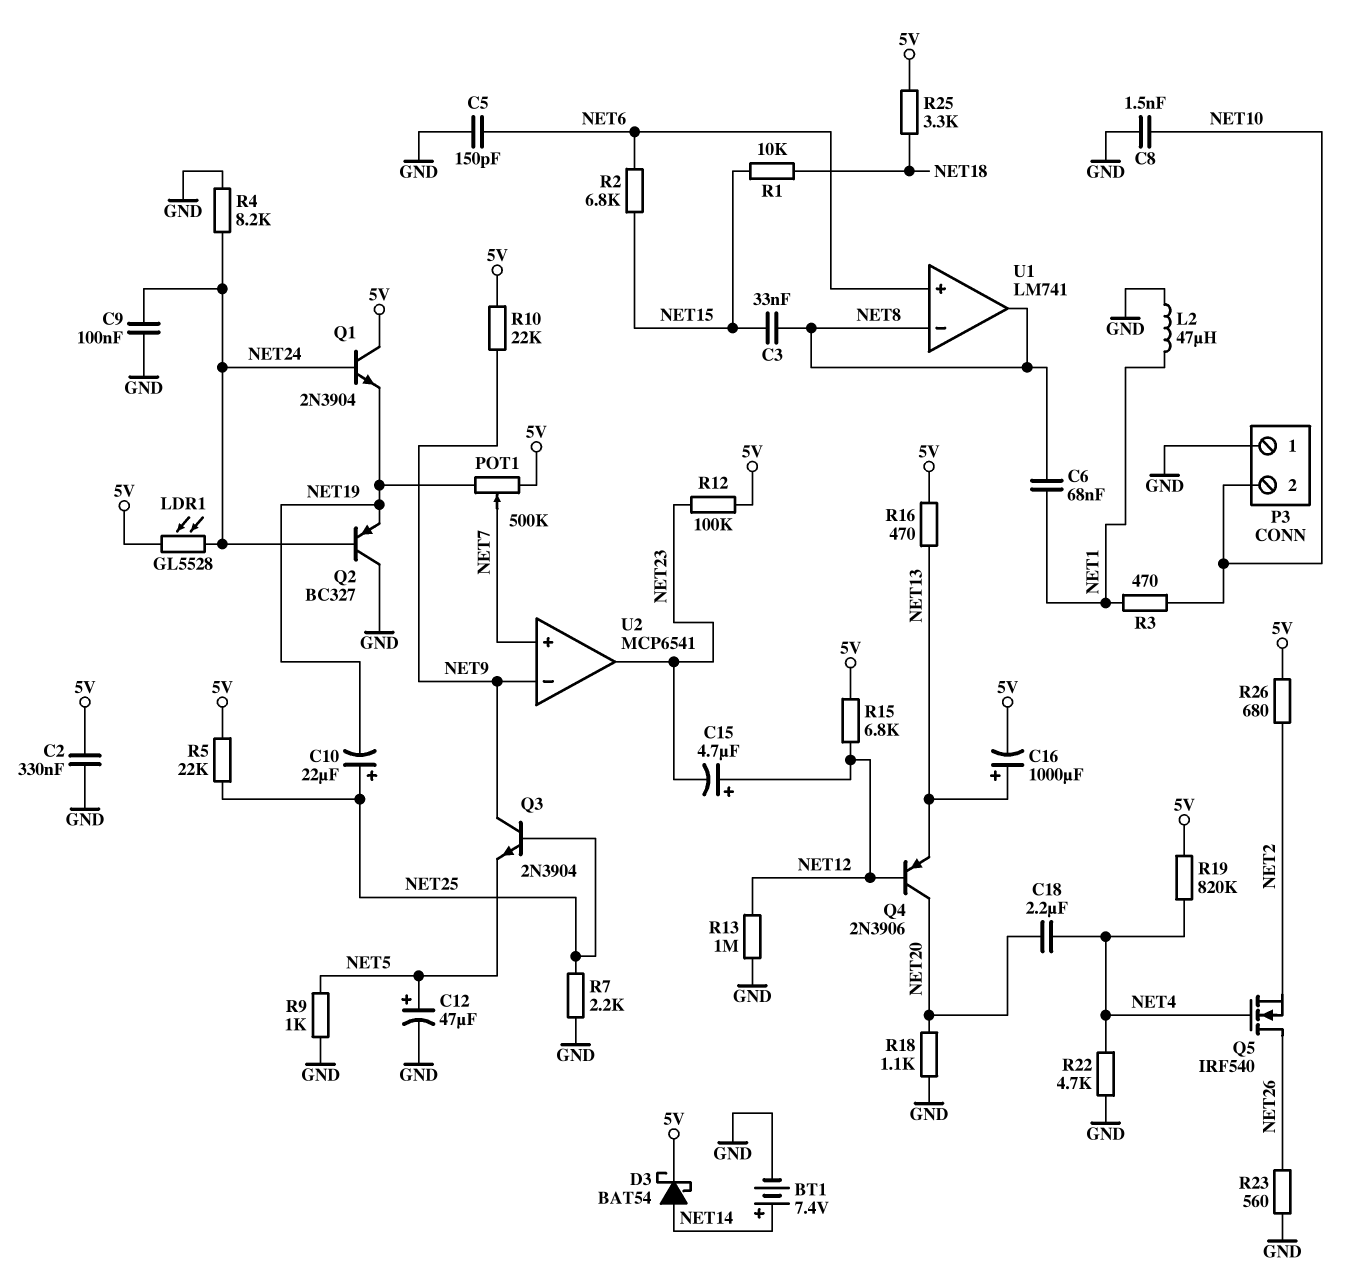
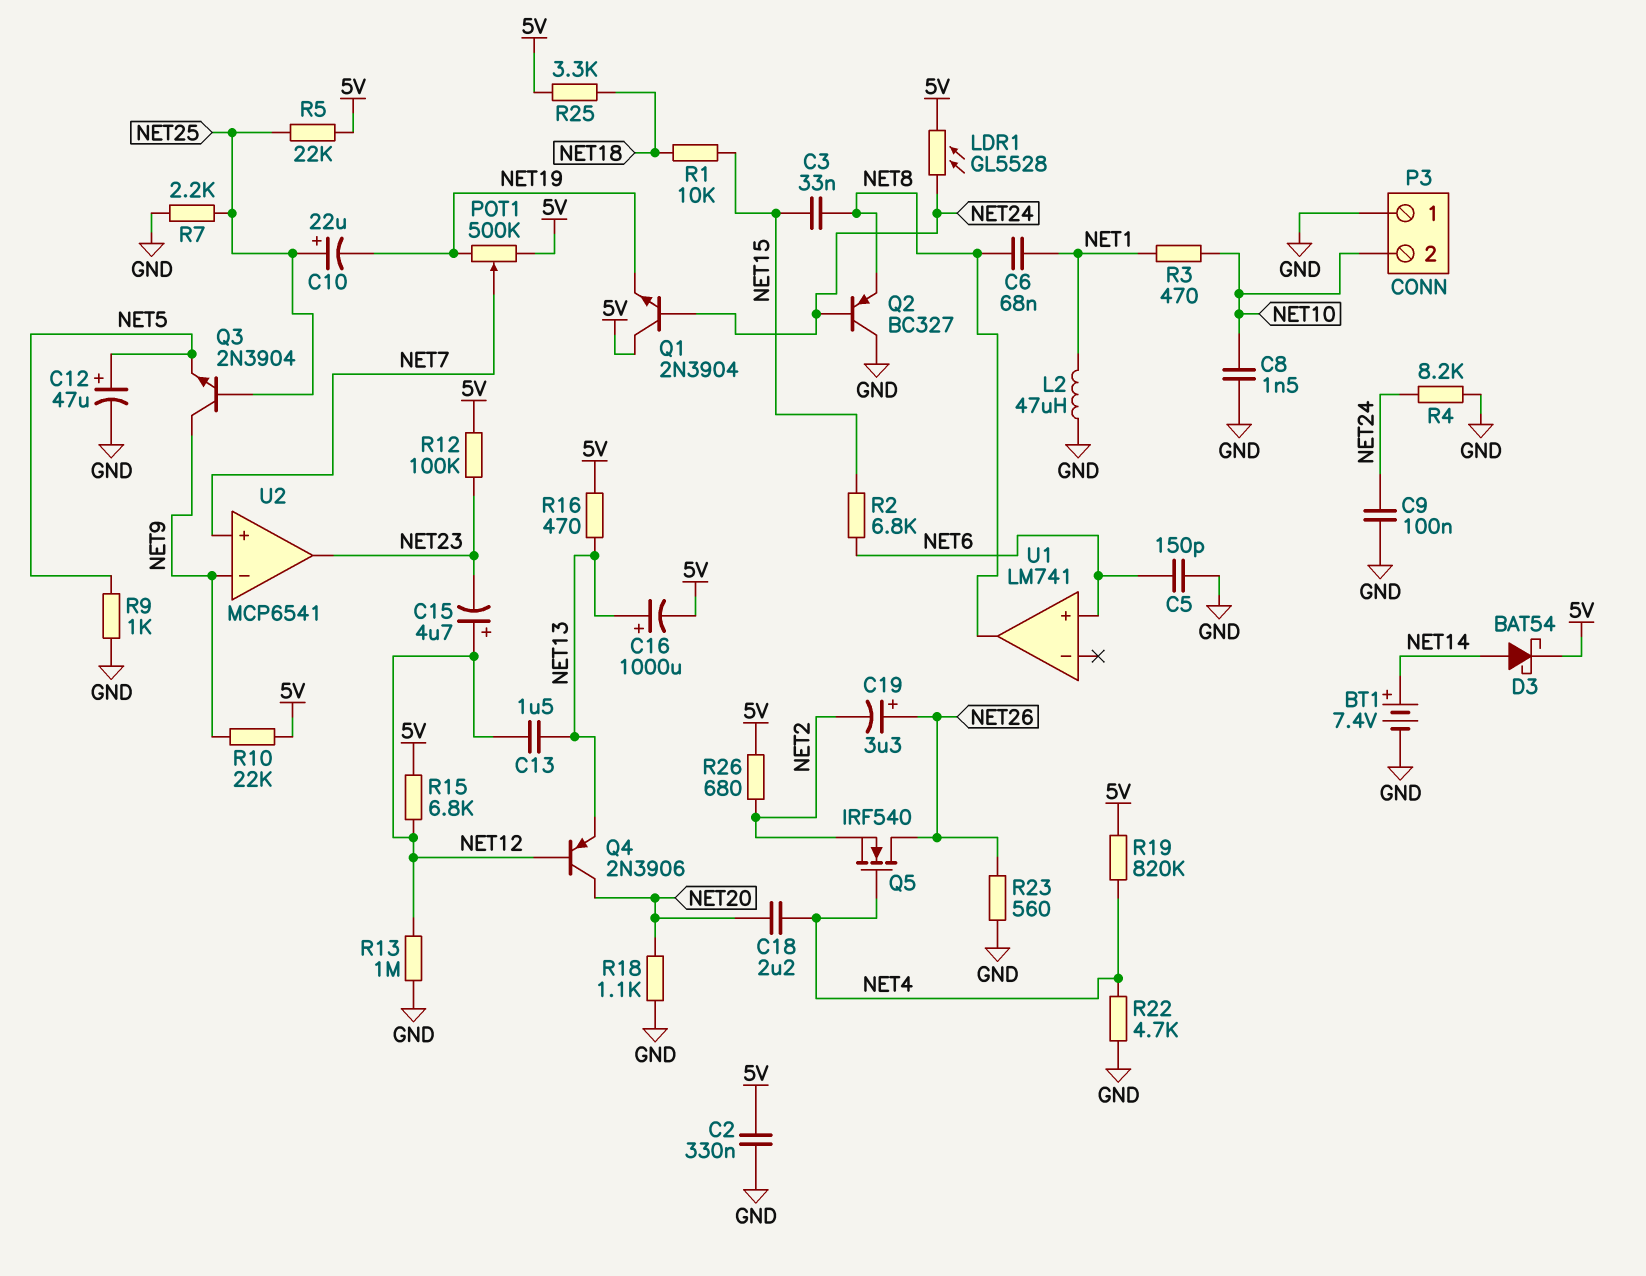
C13: none -> 1.5uF (NET12, NET13)
C19: none -> 3.3uF (plus NET26, minus NET2)
Q2: PNP BC327 (B NET24, C GND, E NET19) -> PNP BC327 (B NET24, C GND, E NET8)
U1 pin in-: NET8 -> none

